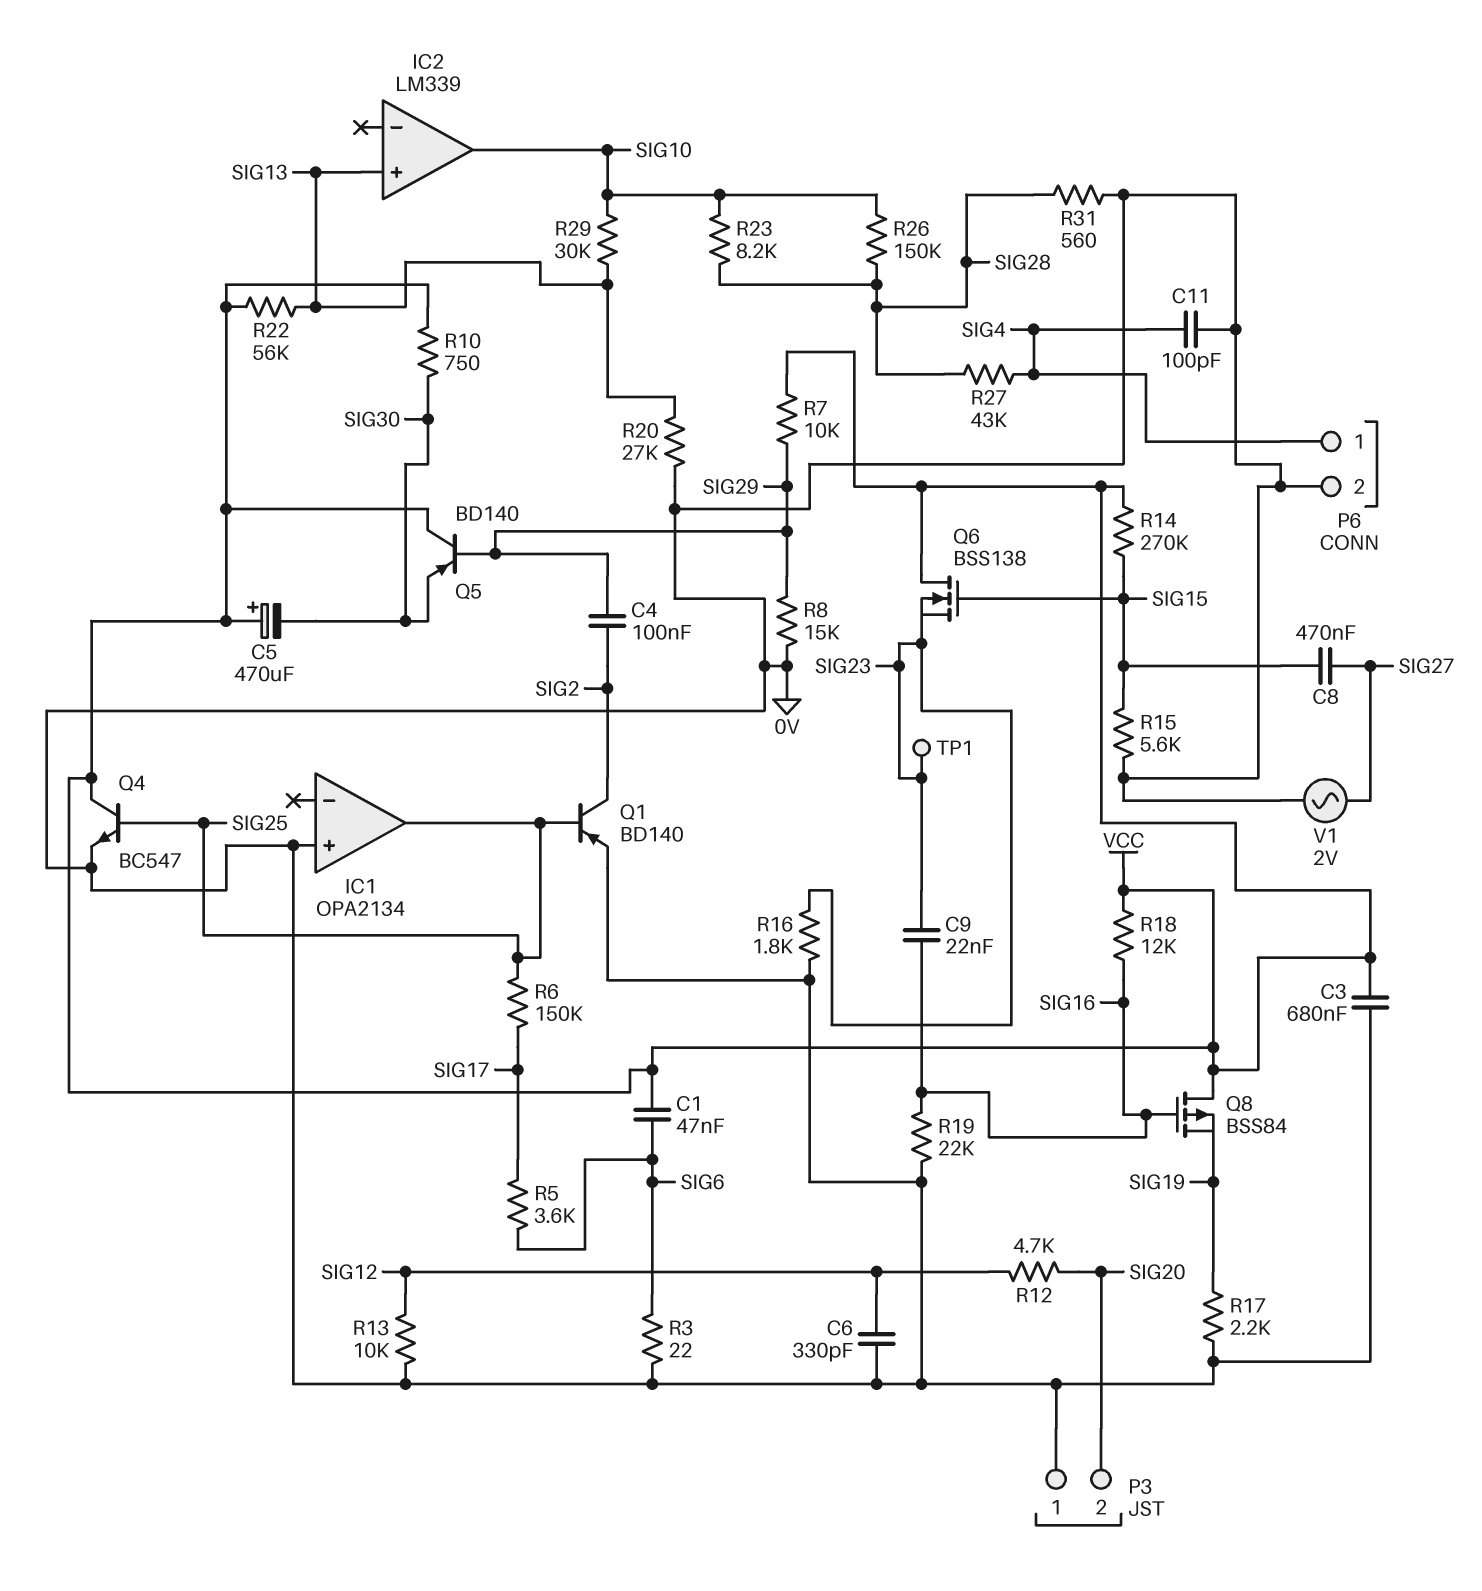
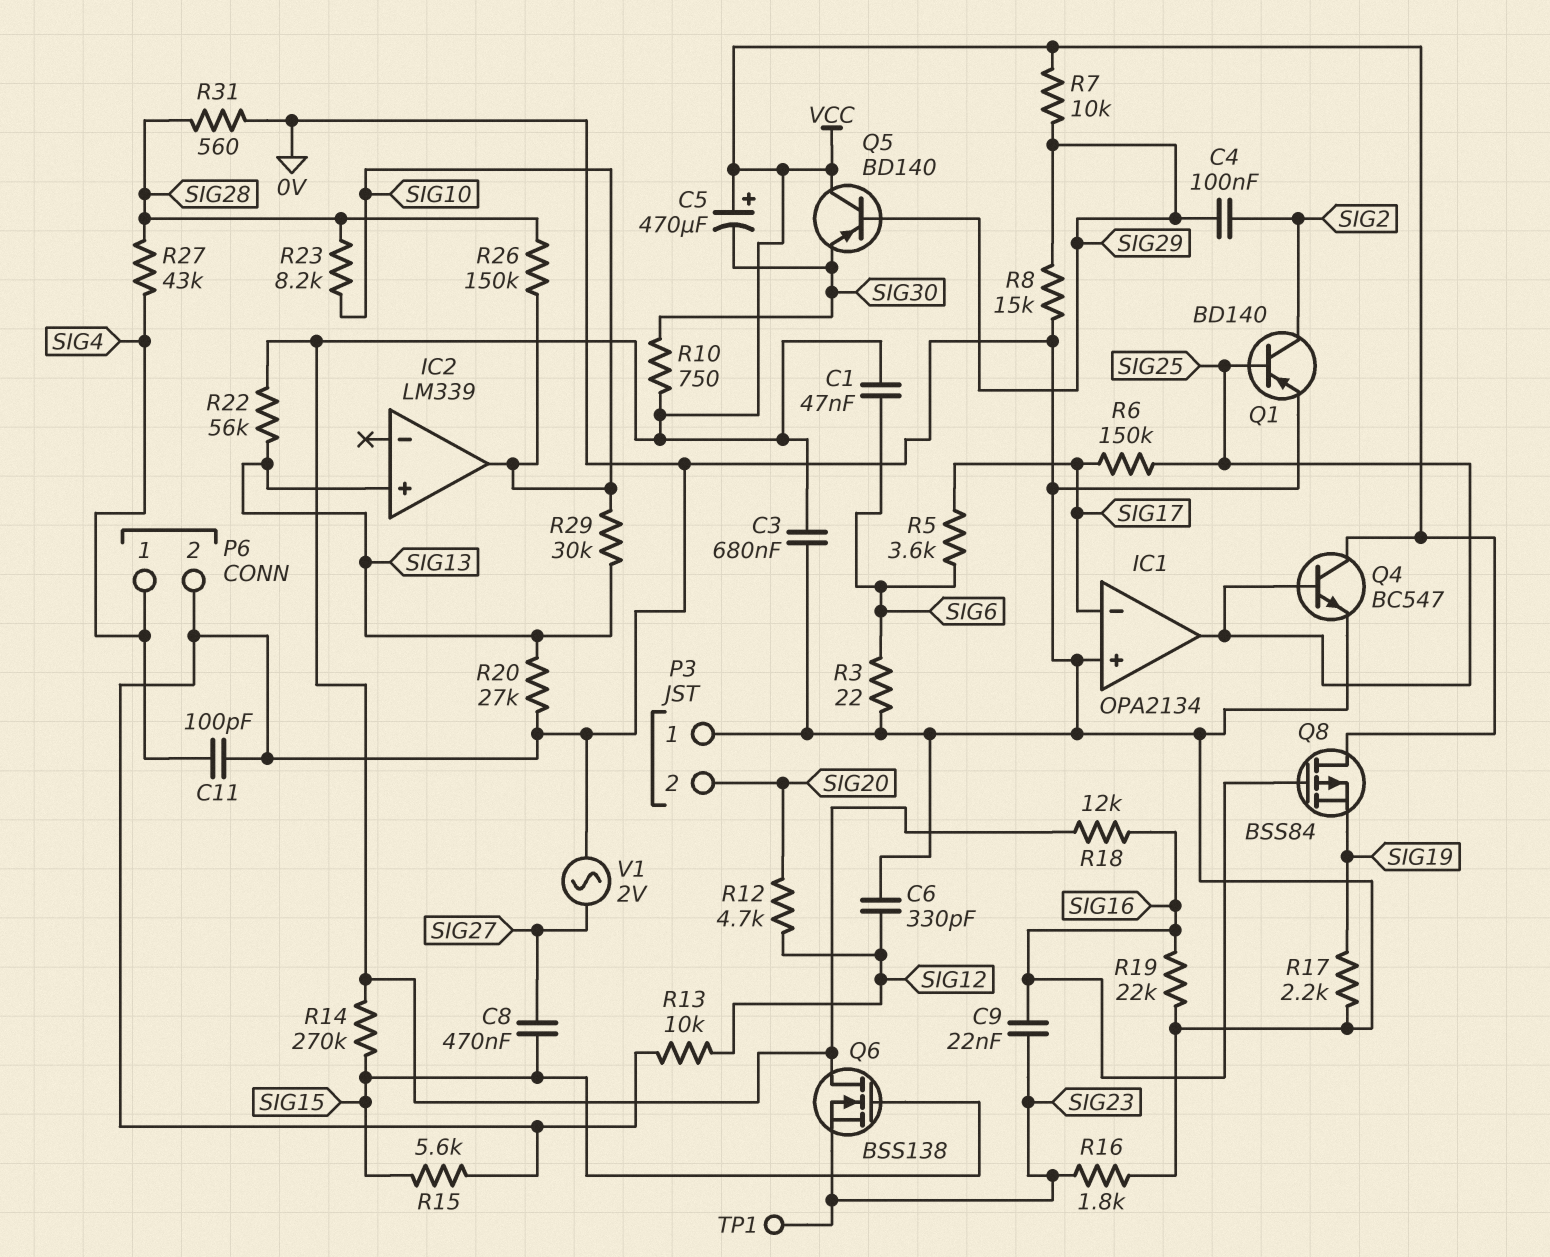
IC1 pin in-: none -> SIG17

